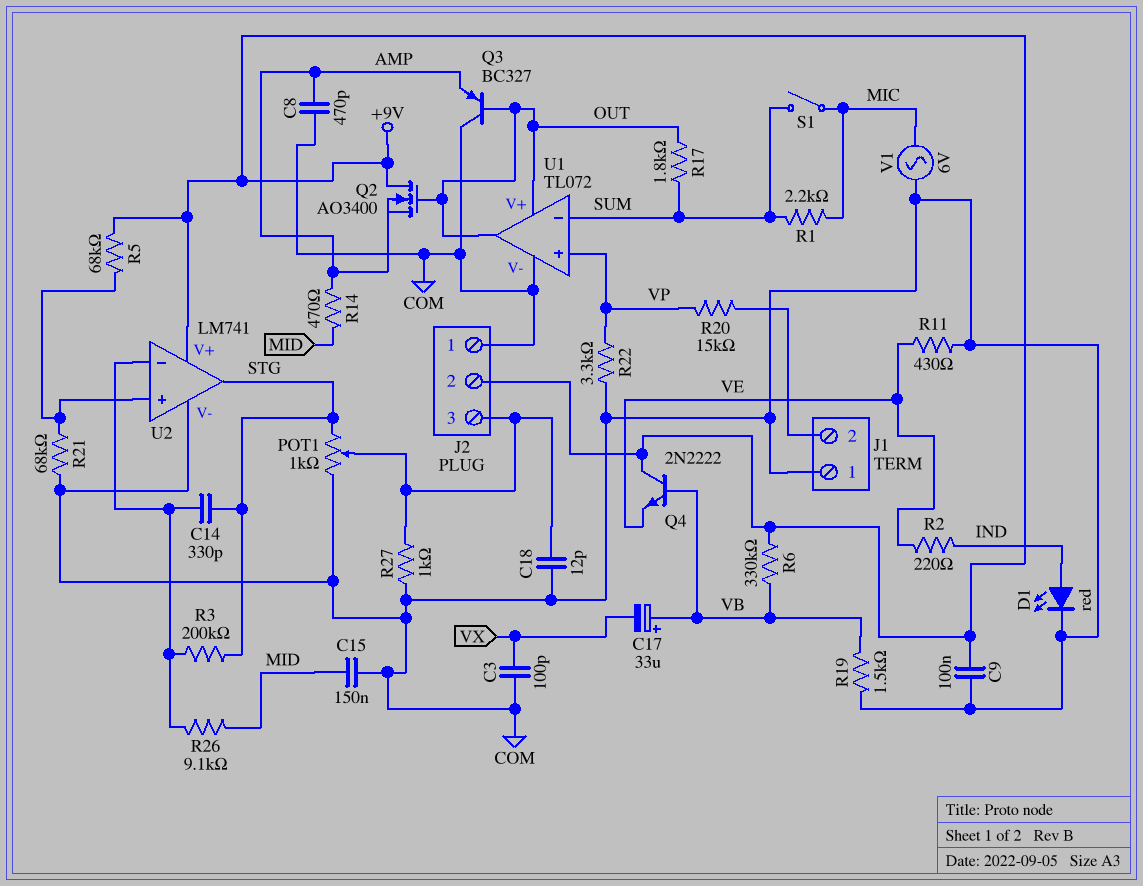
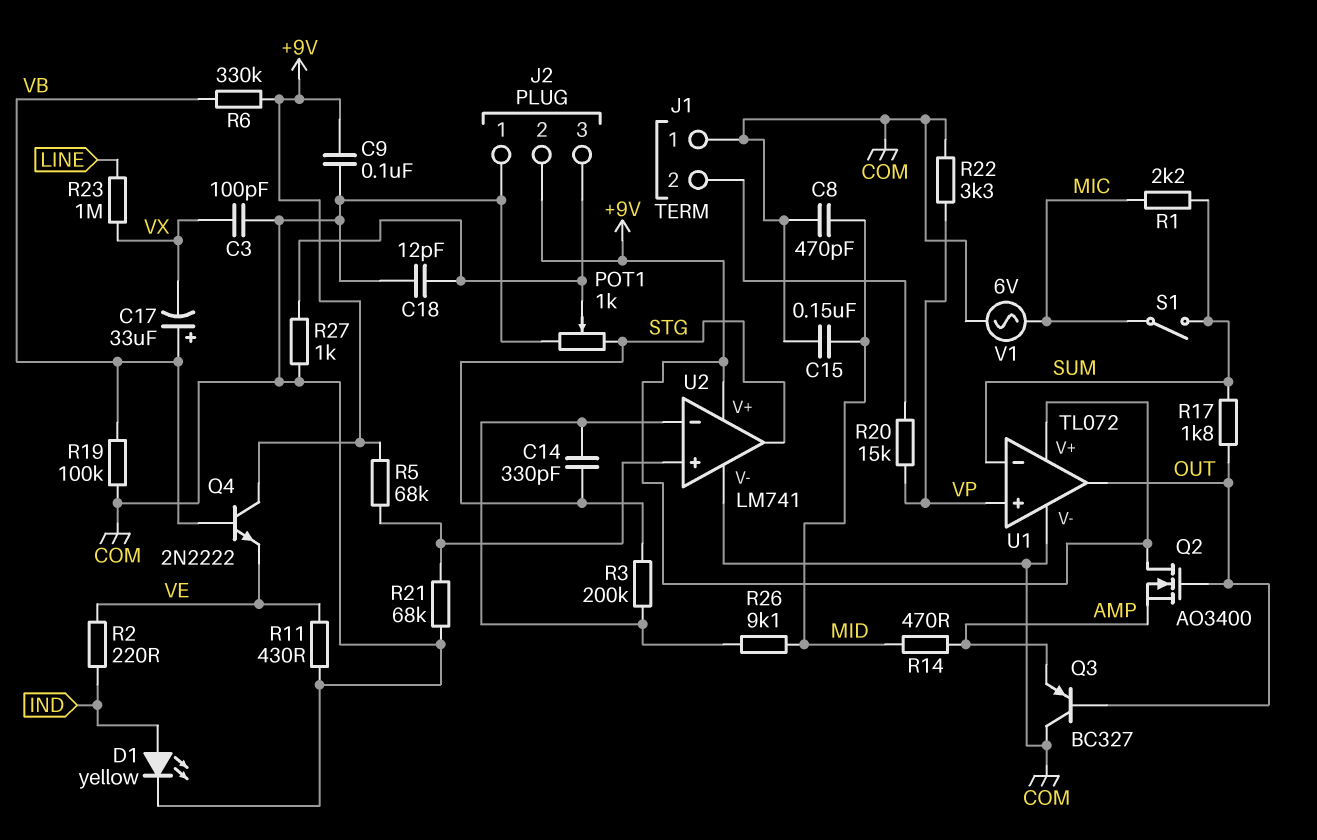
C8: 470pF (AMP, COM) -> 470pF (COM, MID)
D1: LED red (A IND, K COM) -> LED yellow (A IND, K COM)
R19: 1.5k (COM, VB) -> 100k (COM, VB)
R23: none -> 1M (LINE, VX)
U1 pin V+: OUT -> +9V

